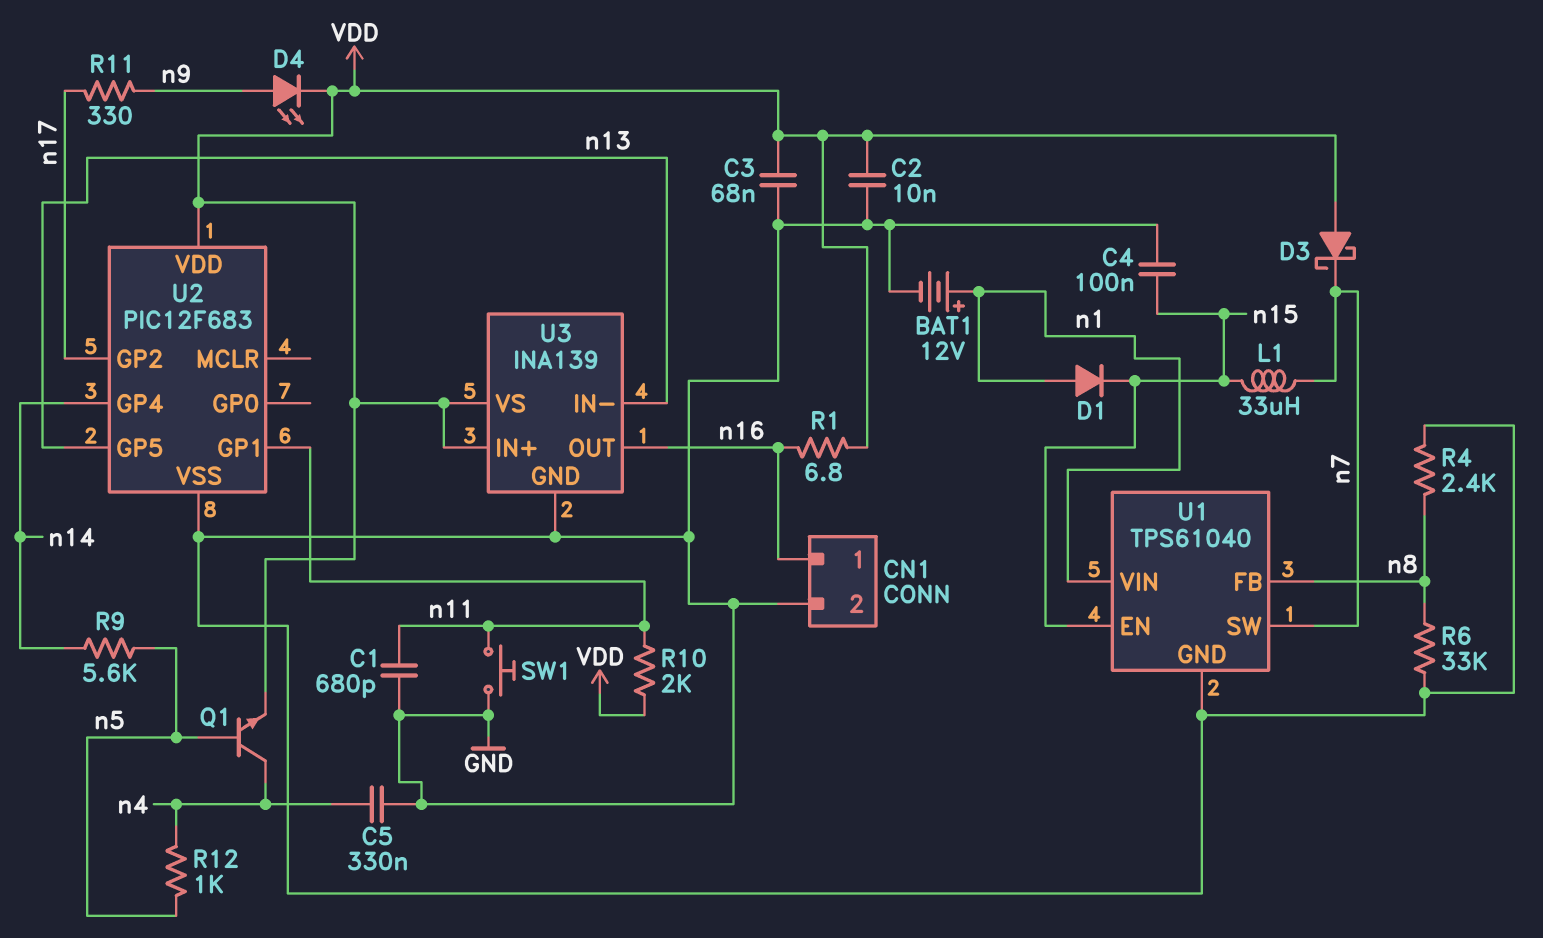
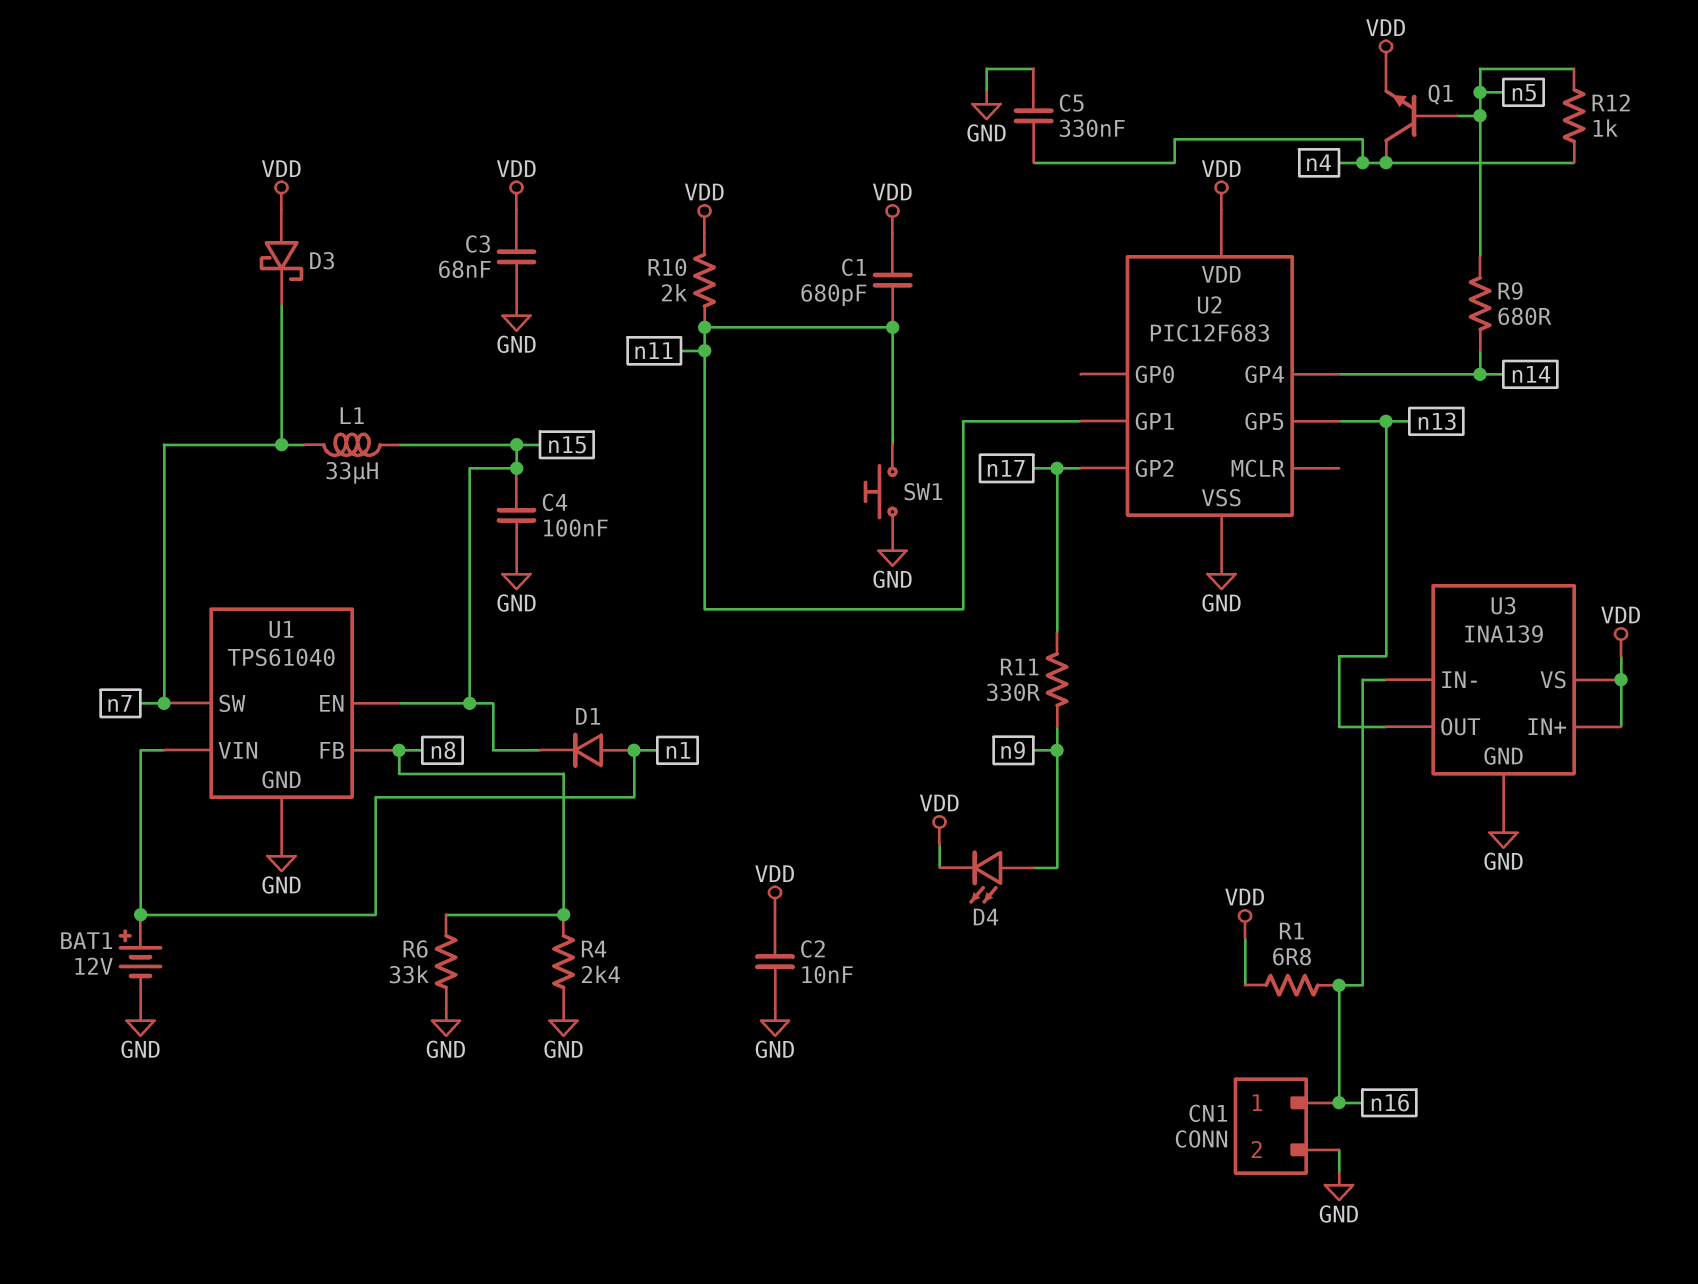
C1: 680pF (GND, n11) -> 680pF (VDD, n11)
R9: 5.6k (n5, n14) -> 680 (n5, n14)
U3 pin IN-: n13 -> n16
U3 pin OUT: n16 -> n13

